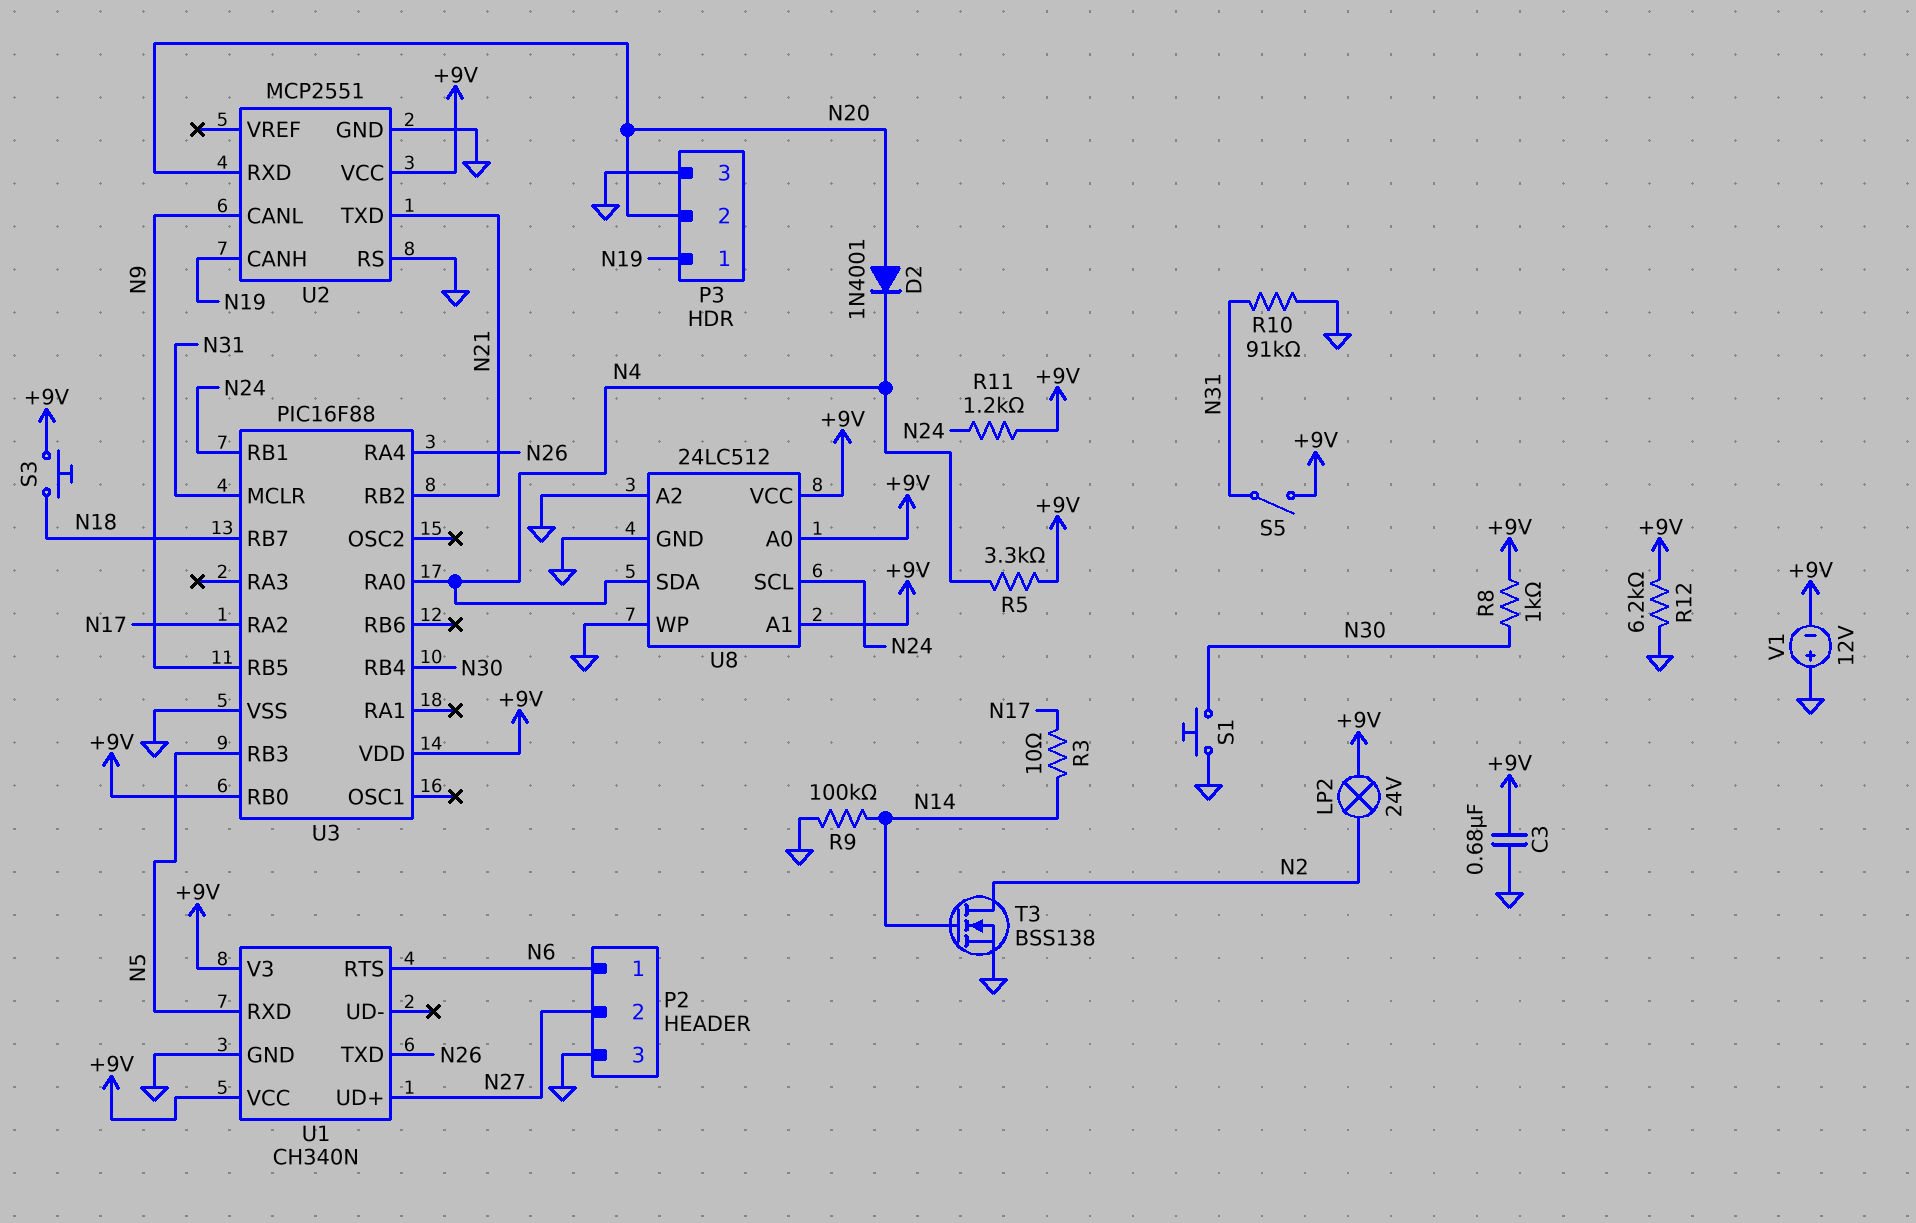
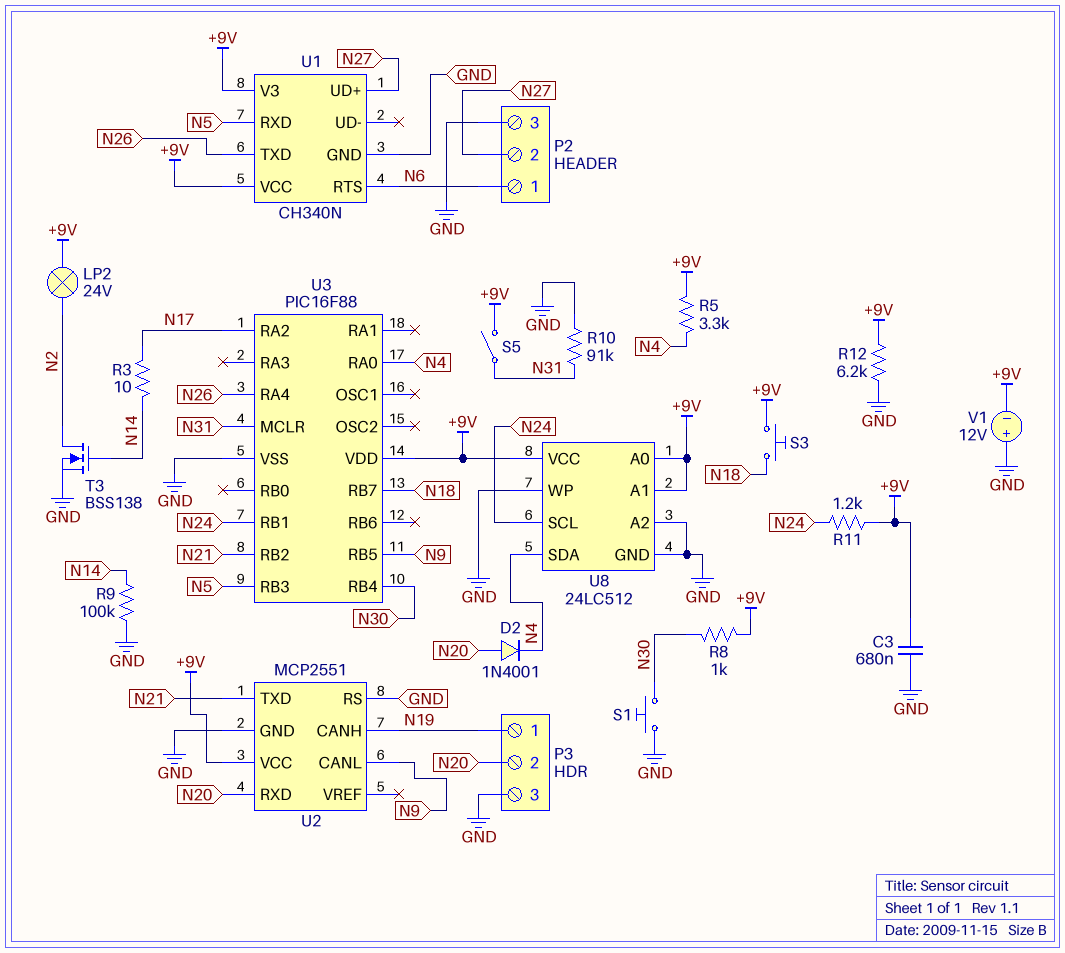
U3 pin RB0: +9V -> none

